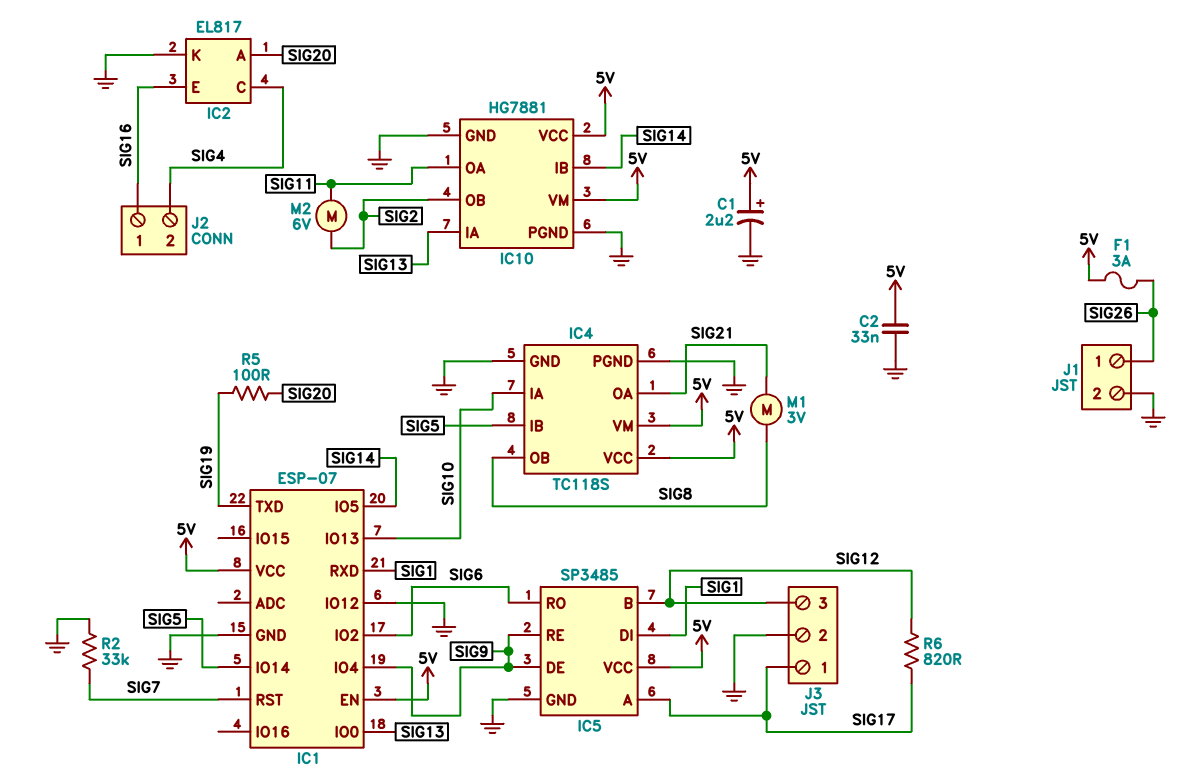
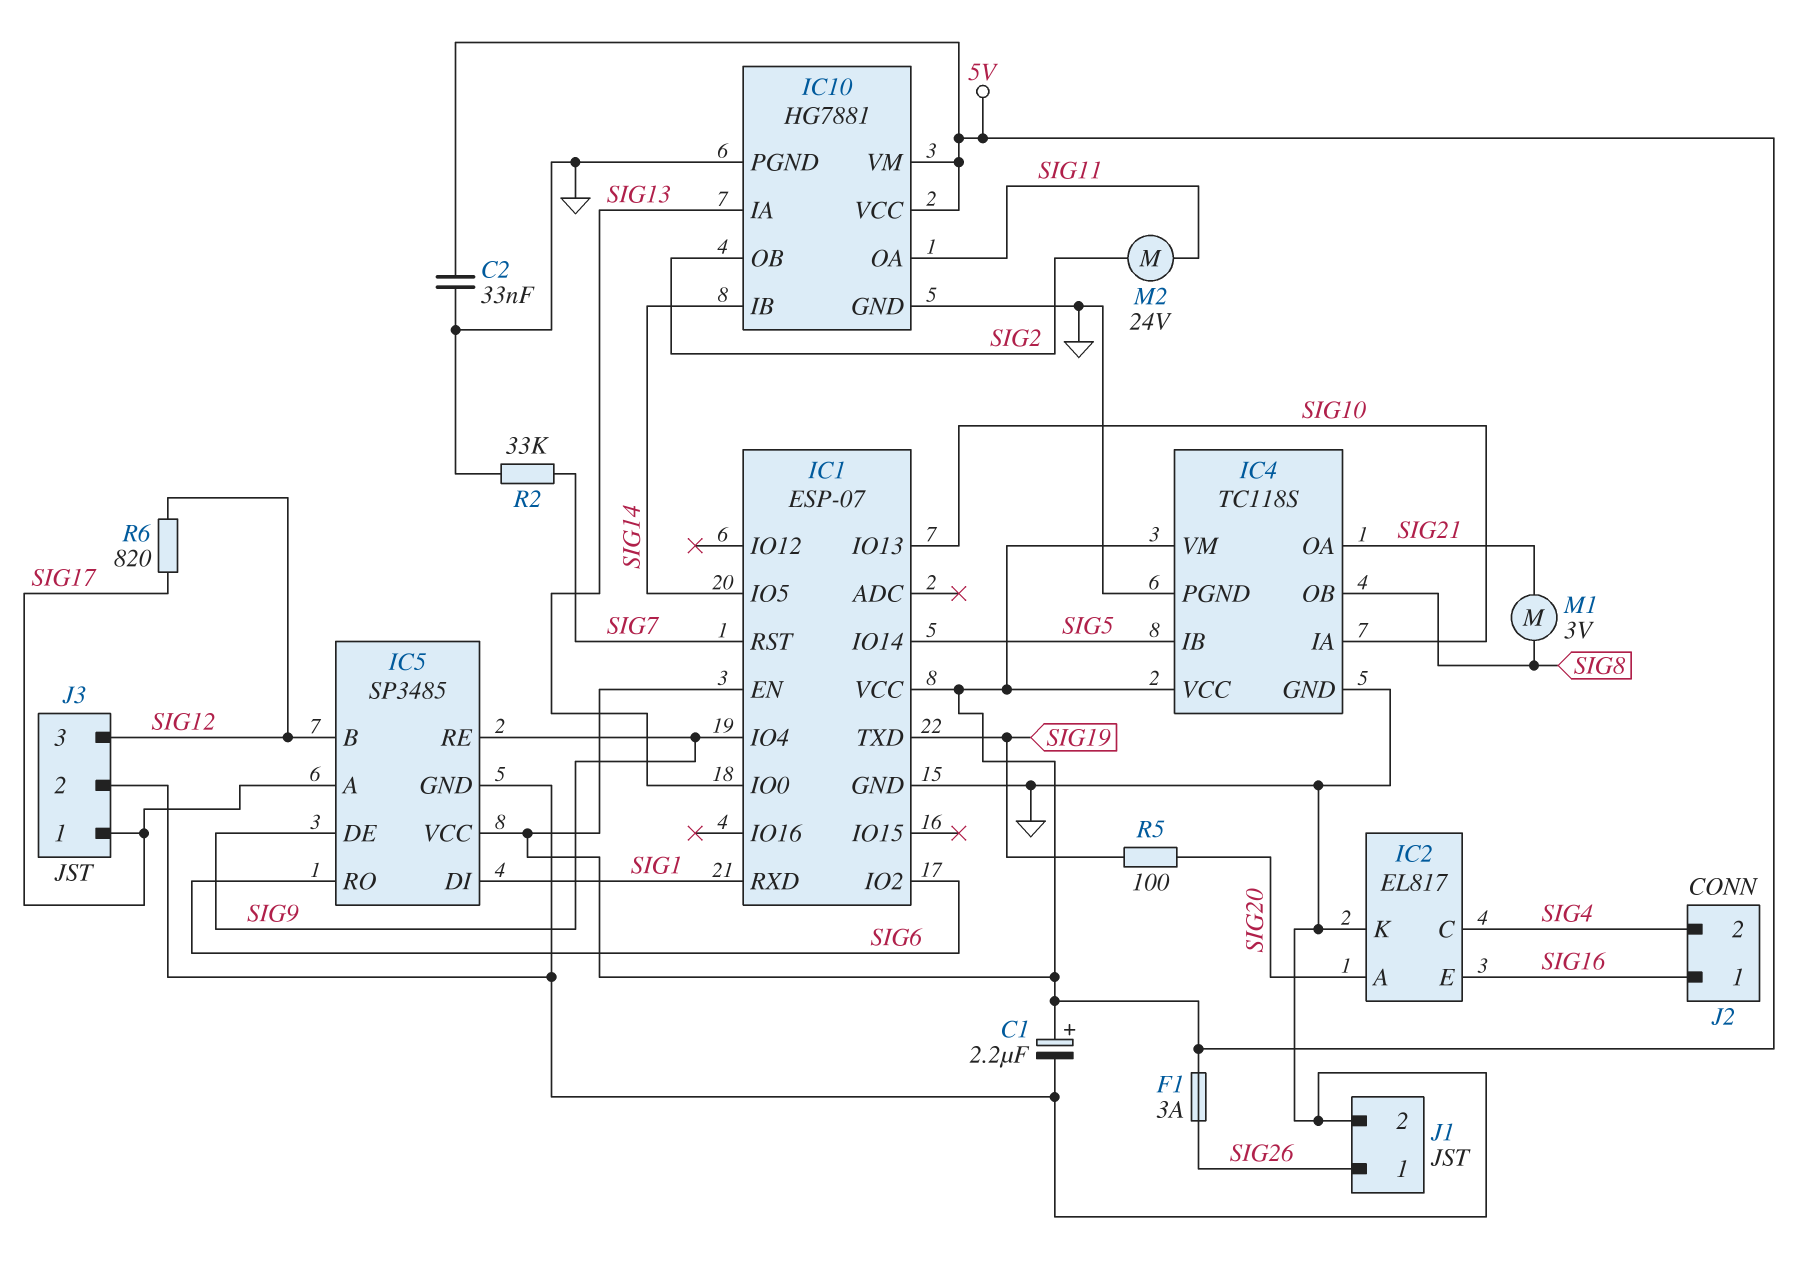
IC1 pin IO12: GND -> none
M2: motor 6V (SIG2, SIG11) -> motor 24V (SIG2, SIG11)

